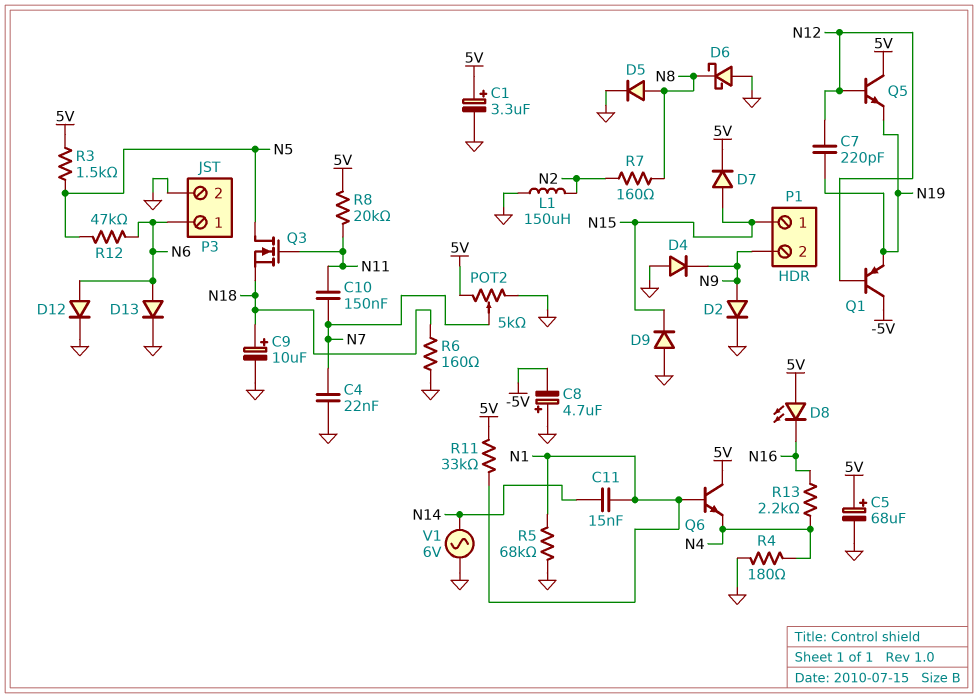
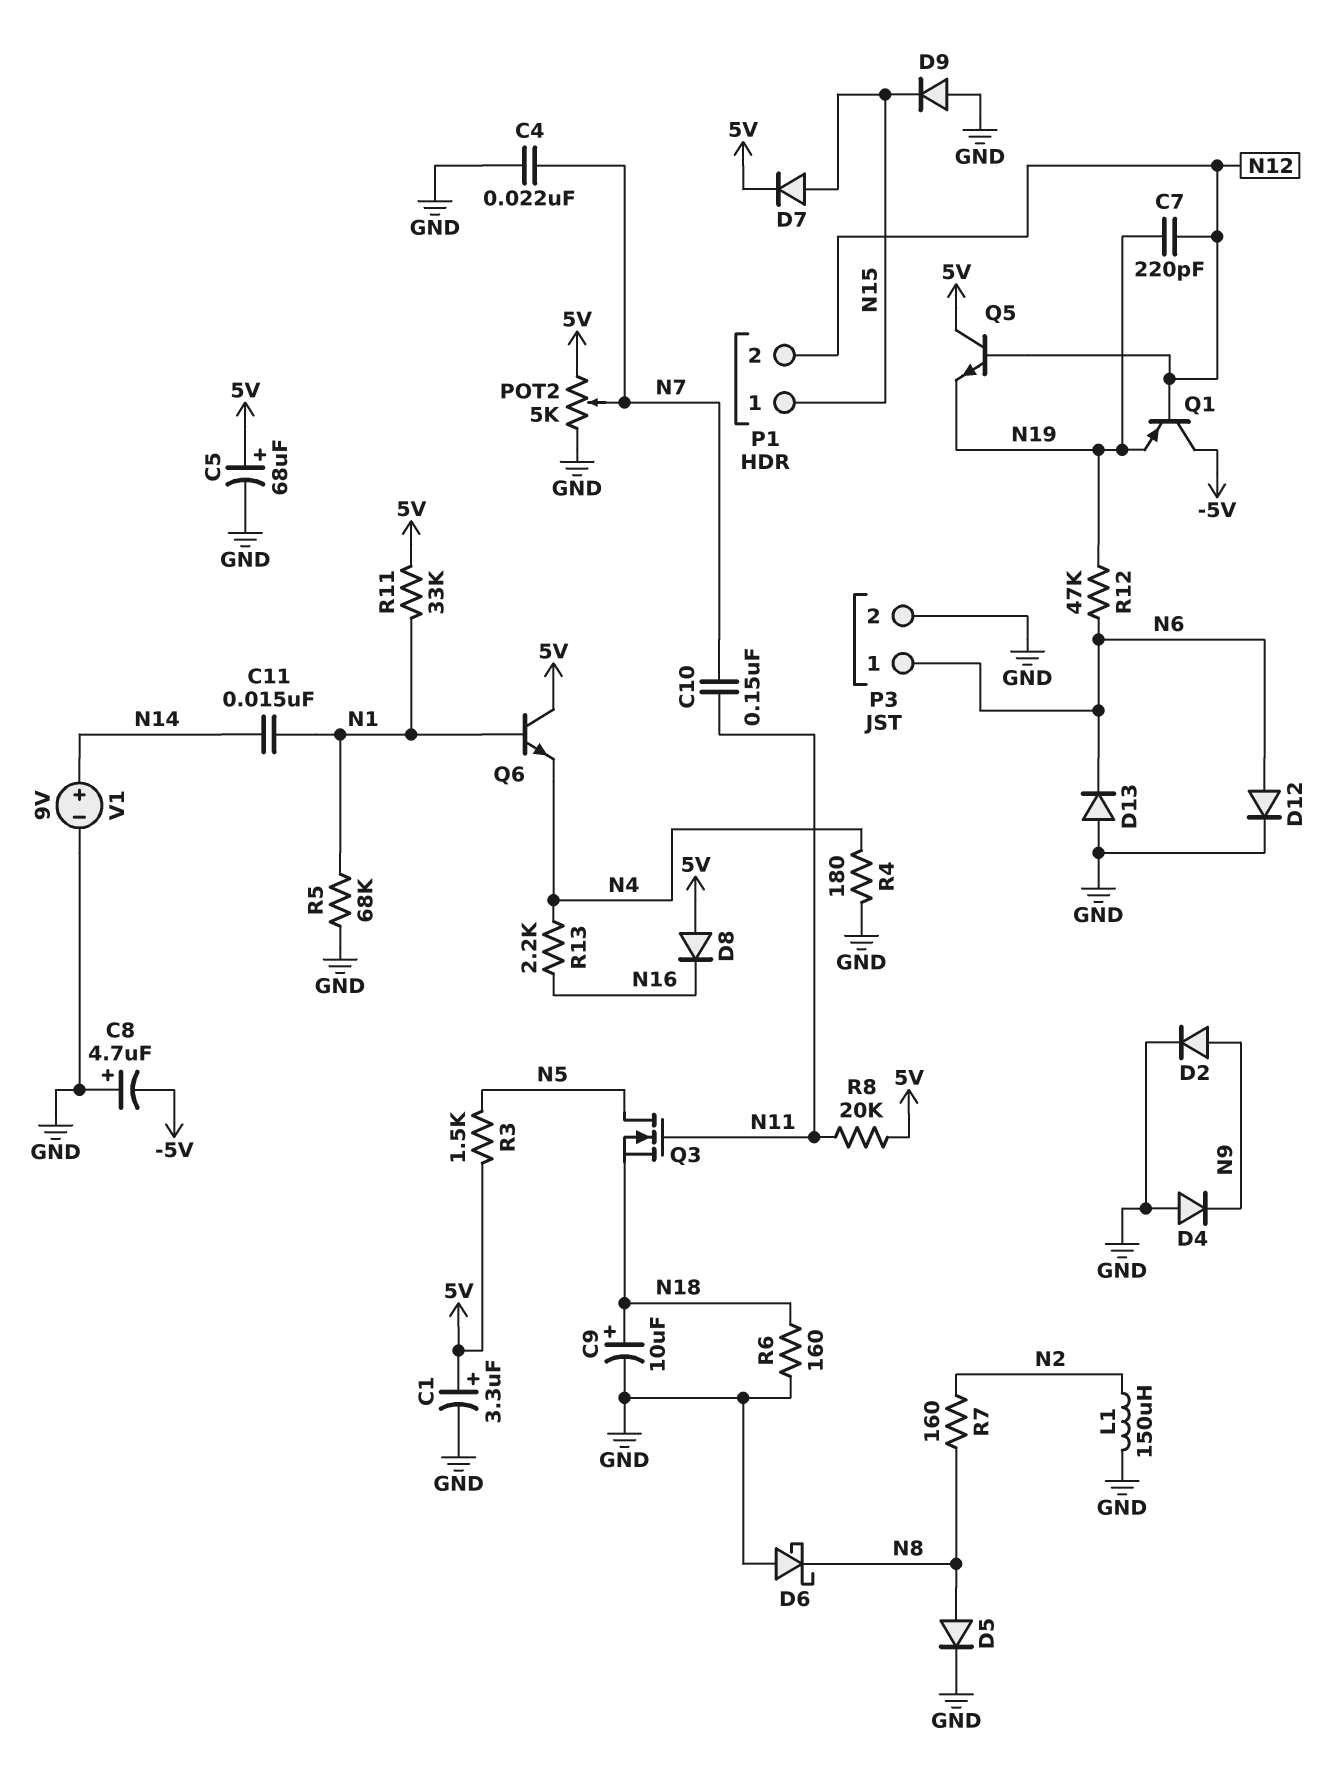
D8: LED (A 5V, K N16) -> diode (A 5V, K N16)
D13: diode (A N6, K GND) -> diode (A GND, K N6)
P1 pin 2: N9 -> N12
R12: 47k (N5, N6) -> 47k (N6, N19)
V1: AC 6V (GND, N14) -> 9V (plus N14, minus GND)

